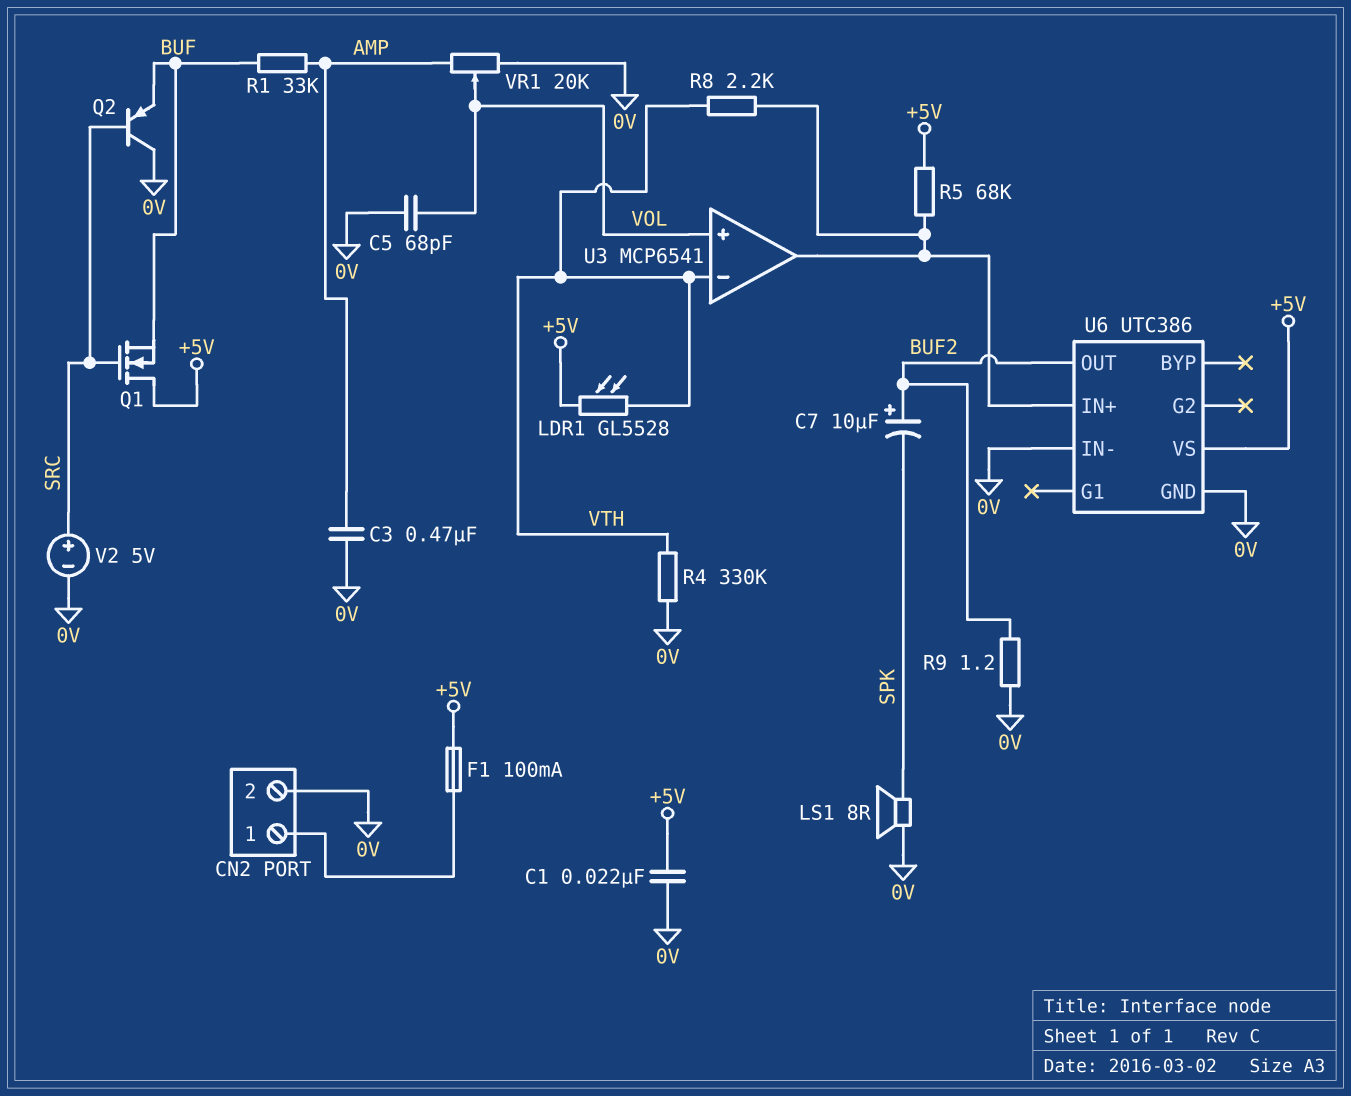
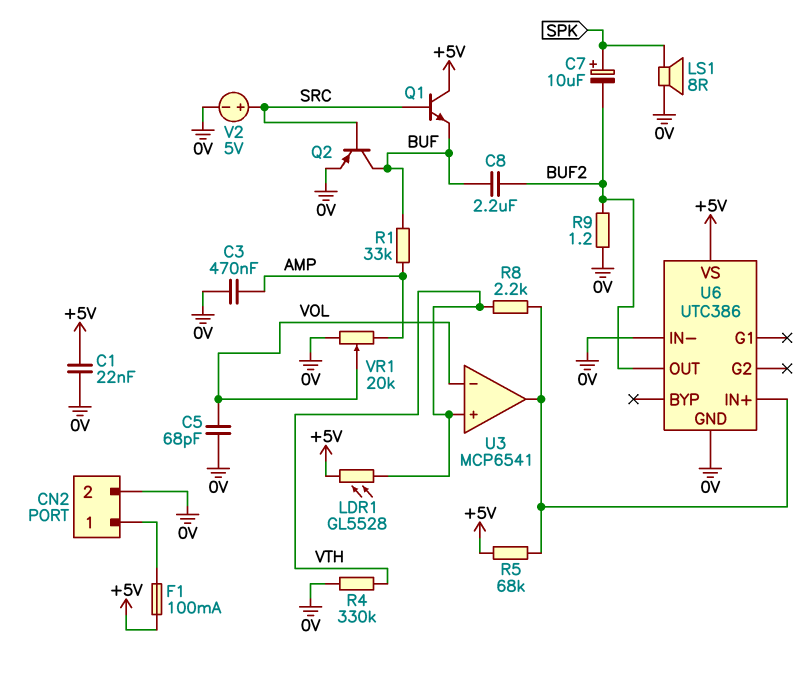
C7: 10uF (plus BUF2, minus SPK) -> 10uF (plus SPK, minus BUF2)
C8: none -> 2.2uF (BUF, BUF2)
Q1: NMOS (G SRC, D +5V, S BUF) -> NPN (B SRC, C +5V, E BUF)
Q2: PNP (B SRC, C 0V, E BUF) -> PNP (B SRC, C BUF, E 0V)
U3 pin in+: VOL -> VTH
U3 pin in-: VTH -> VOL

